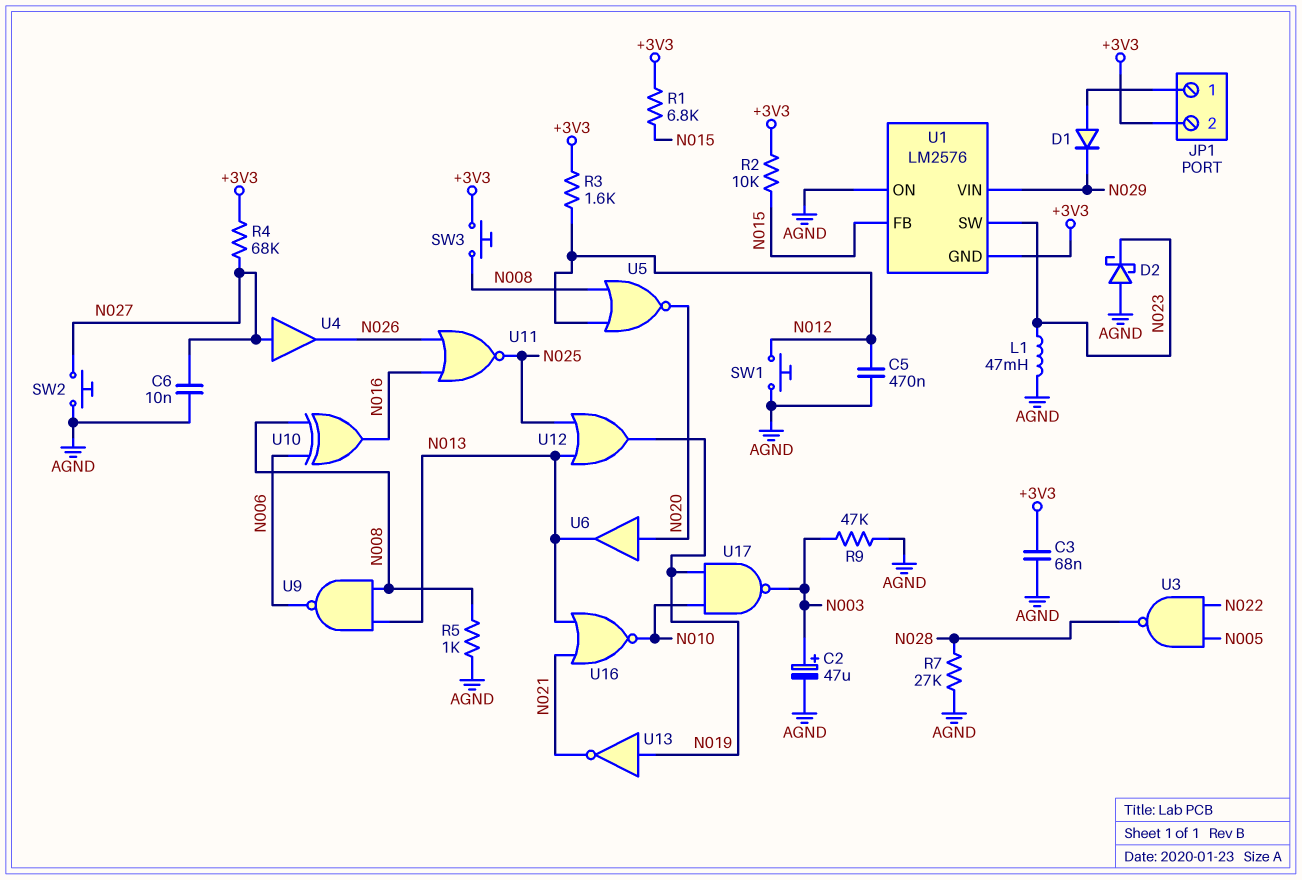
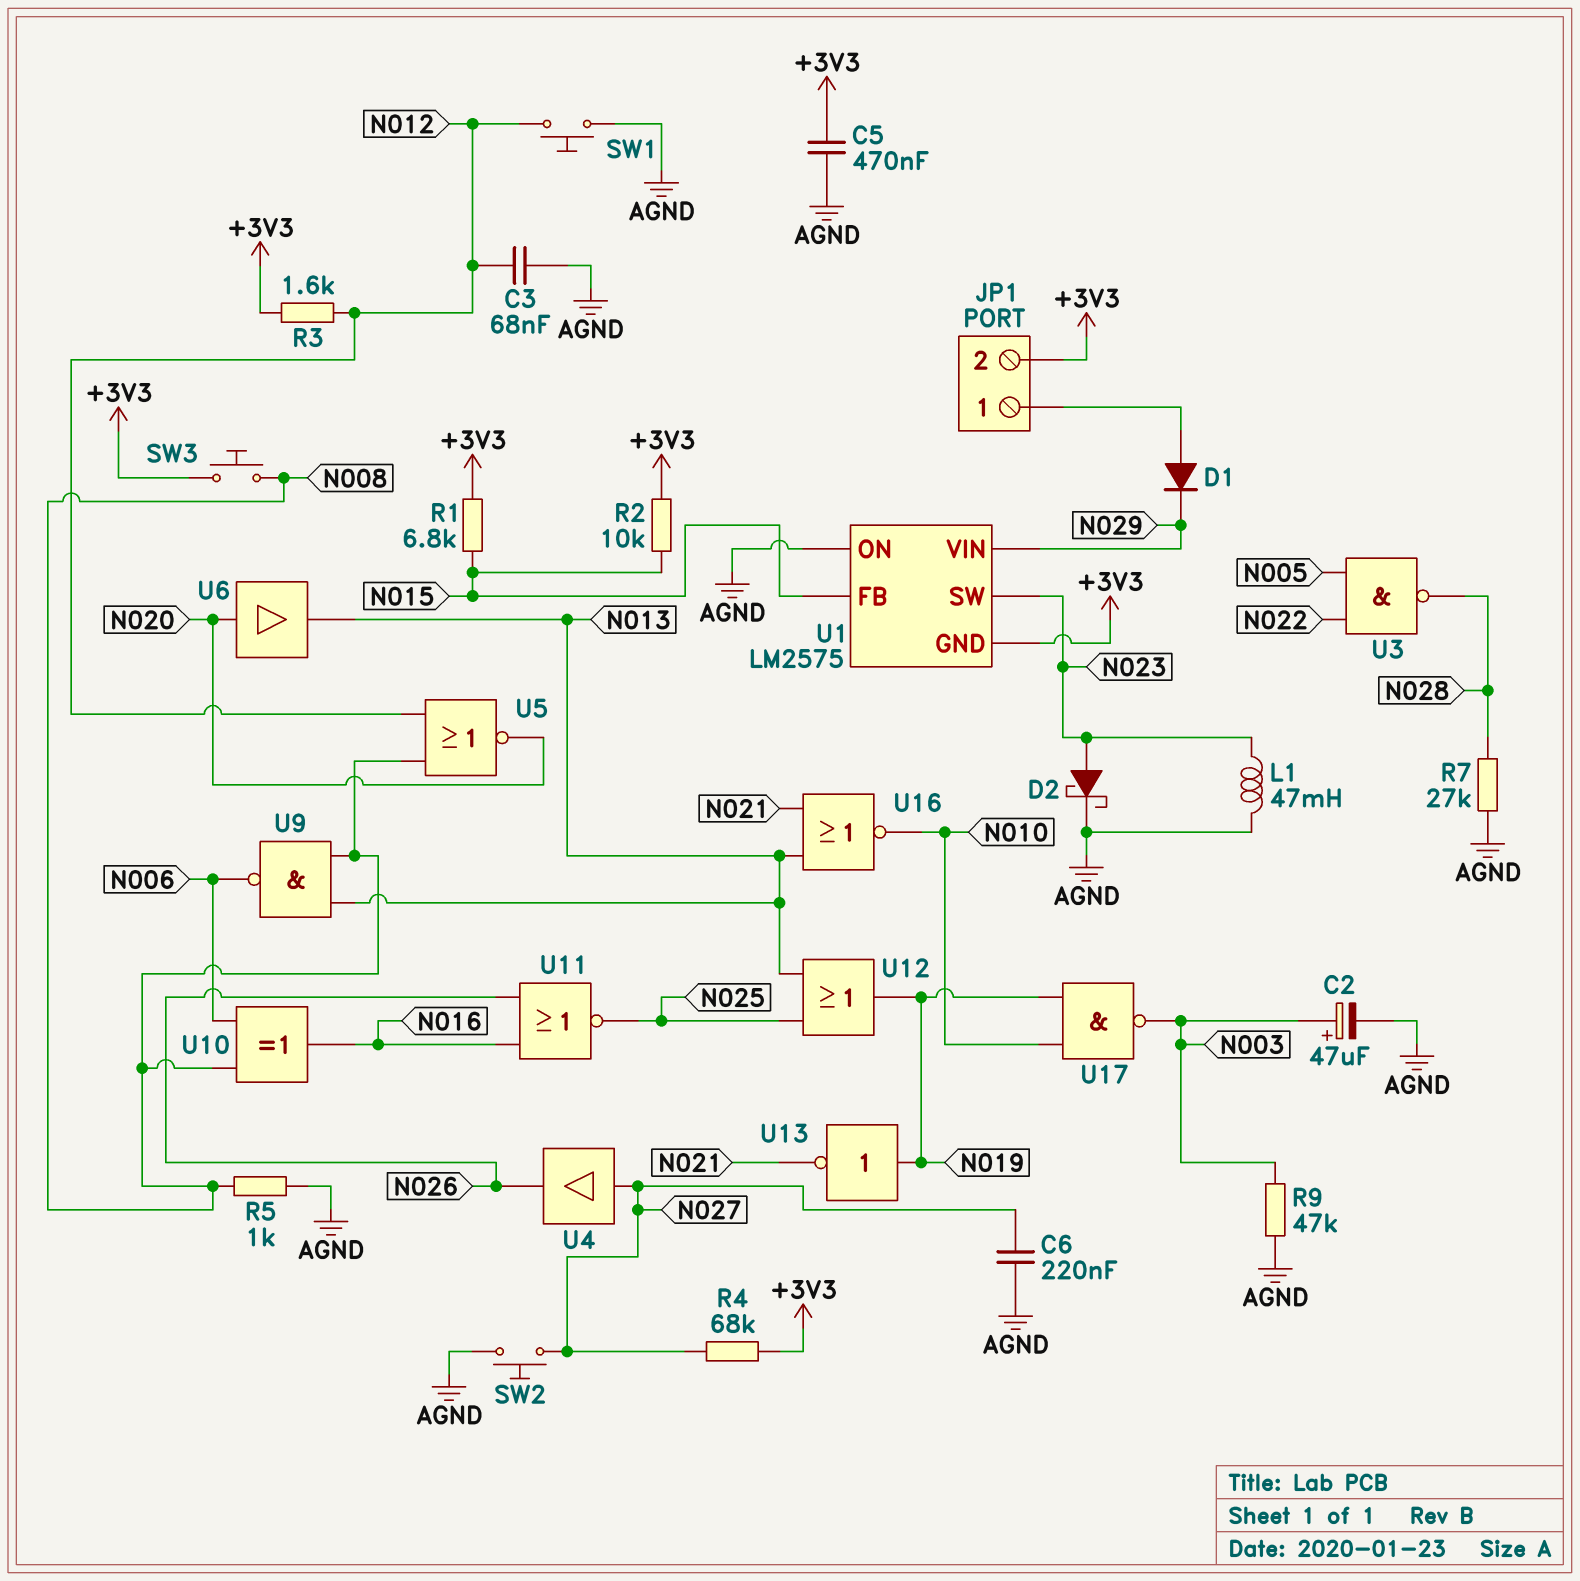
C3: 68nF (+3V3, AGND) -> 68nF (AGND, N012)
C5: 470nF (AGND, N012) -> 470nF (+3V3, AGND)
C6: 10nF (AGND, N027) -> 220nF (AGND, N027)
D2: schottky (A AGND, K N023) -> schottky (A N023, K AGND)
U1: LM2576 -> LM2575

